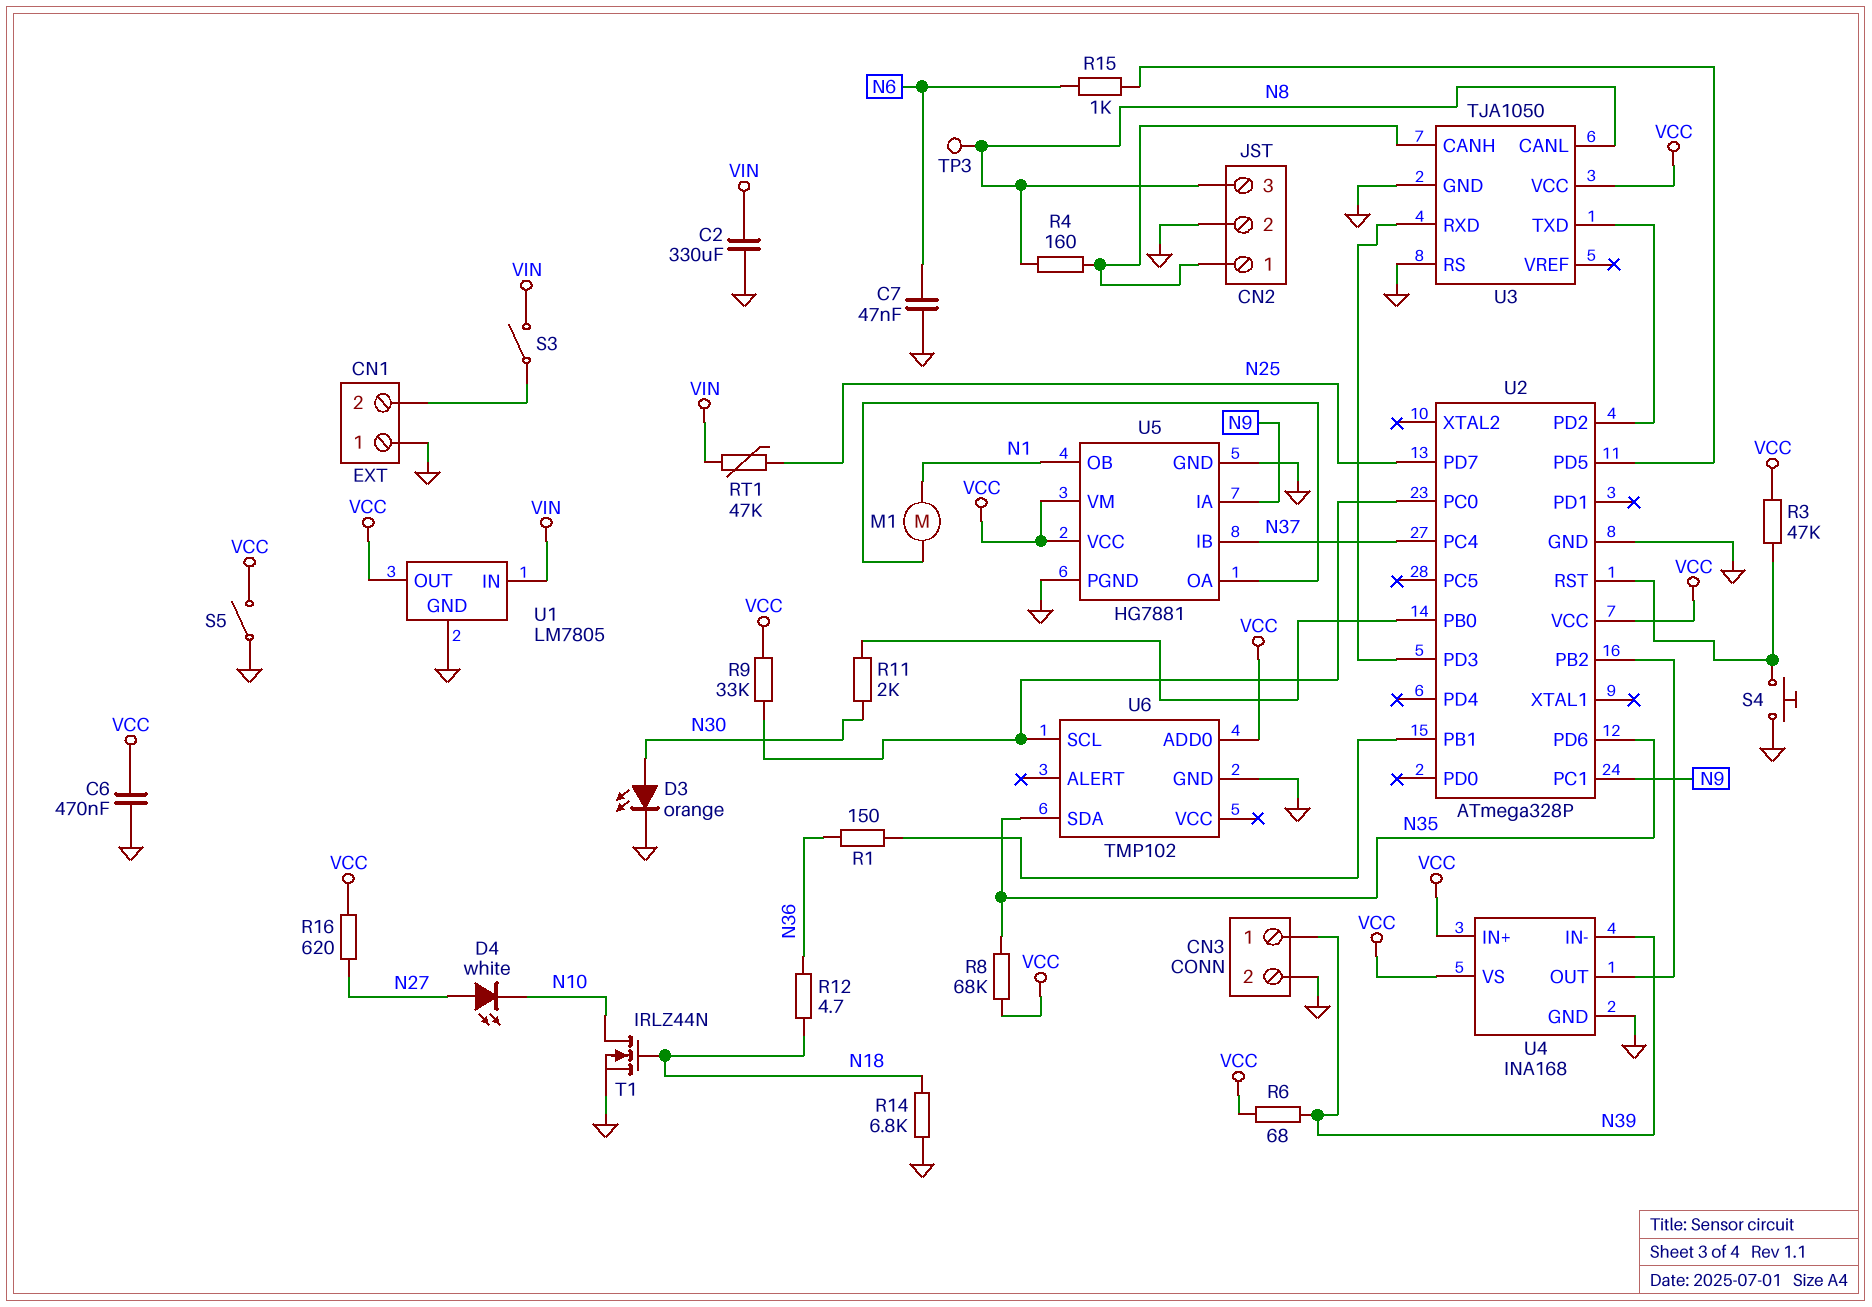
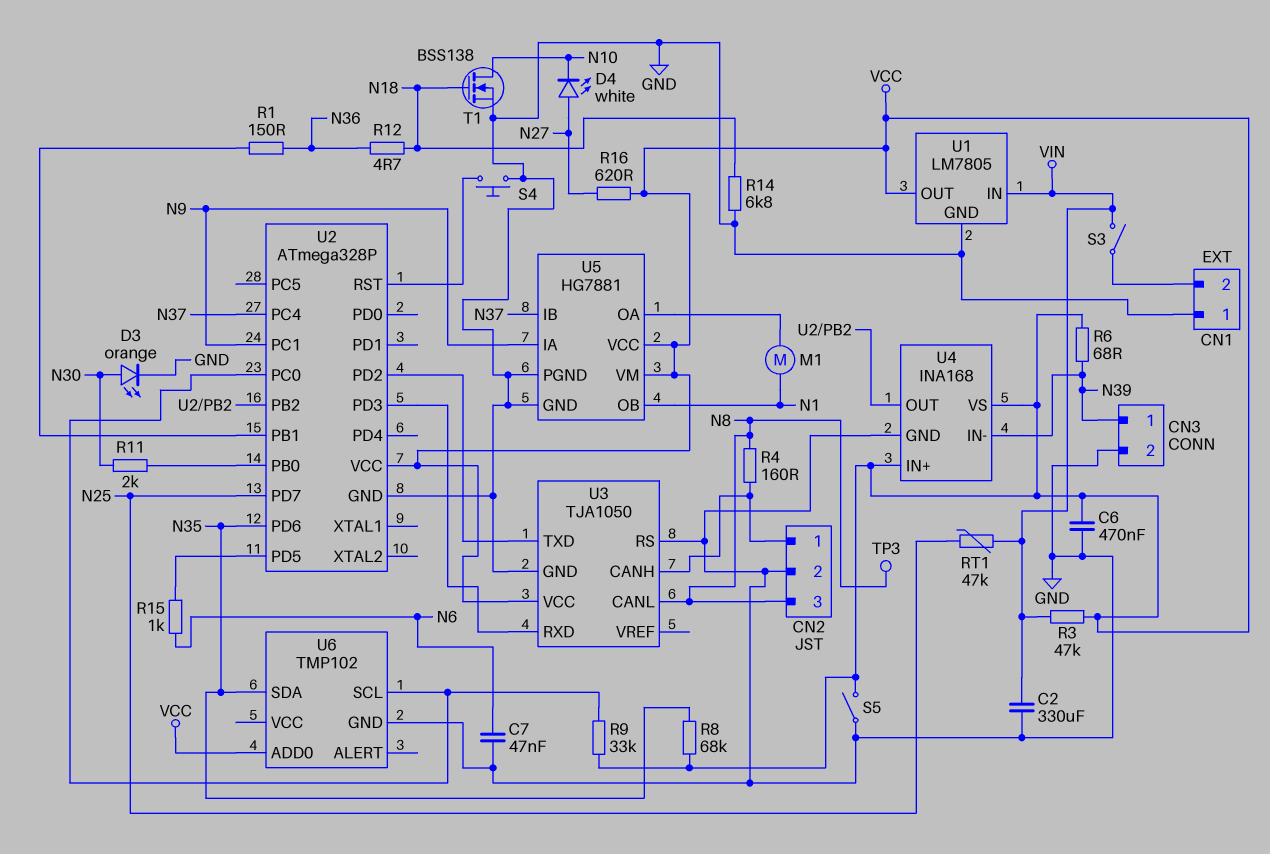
R3: 47k (U2/RST, VCC) -> 47k (VCC, VIN)
T1: NMOS IRLZ44N (G N18, D N10, S GND) -> NMOS BSS138 (G N18, D N10, S GND)

